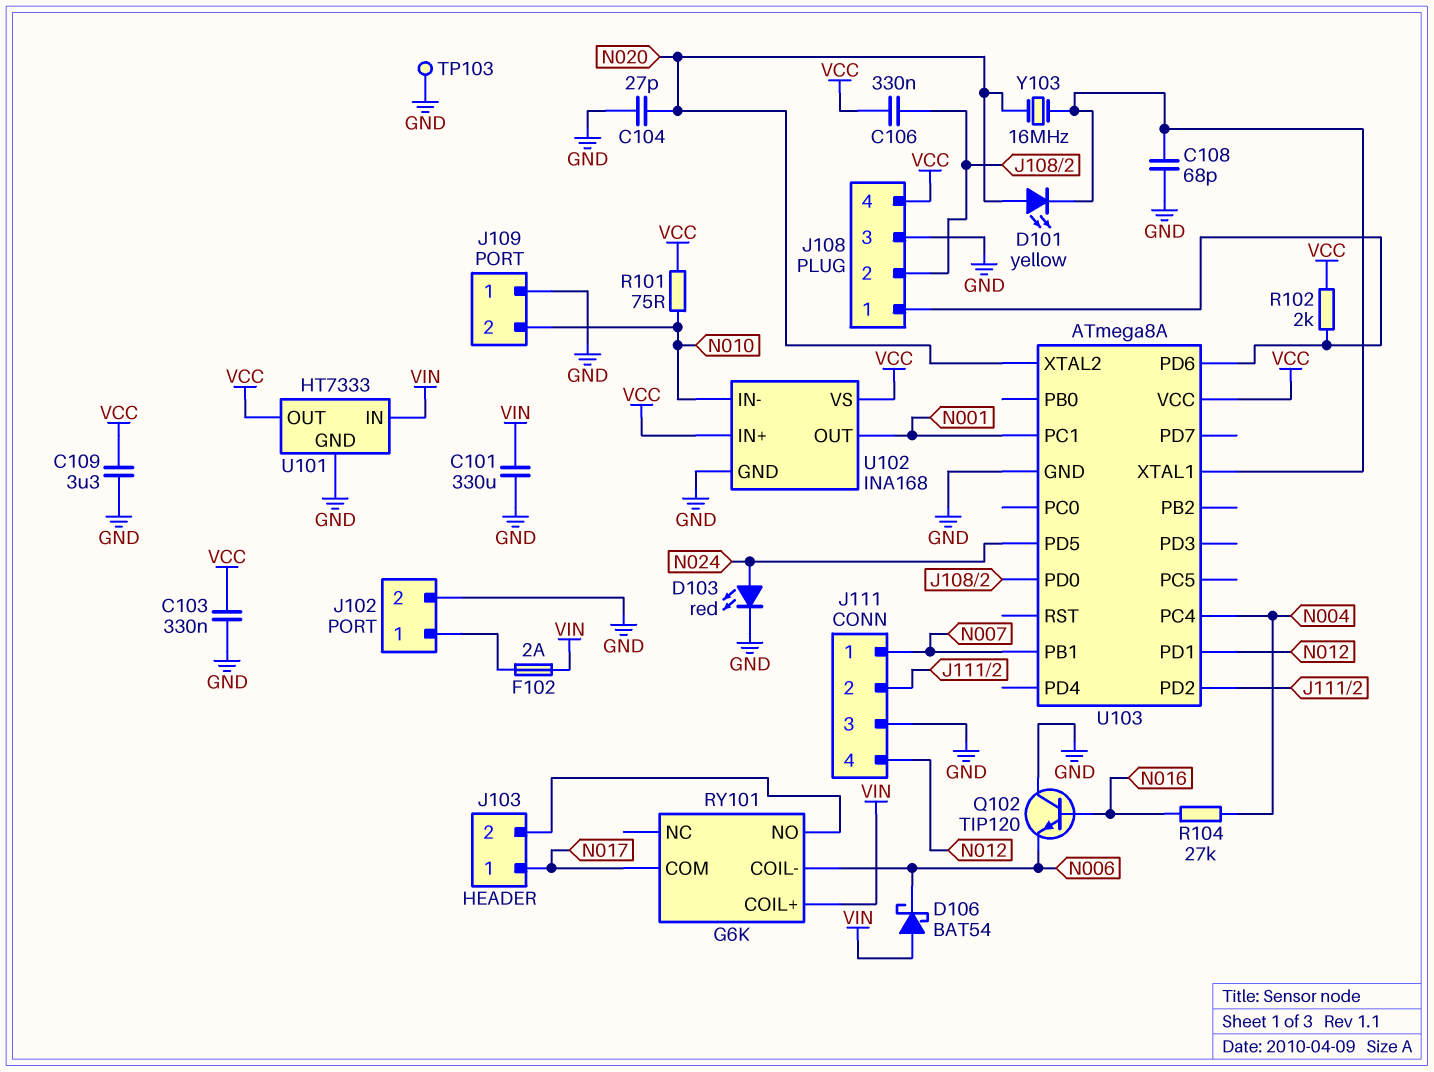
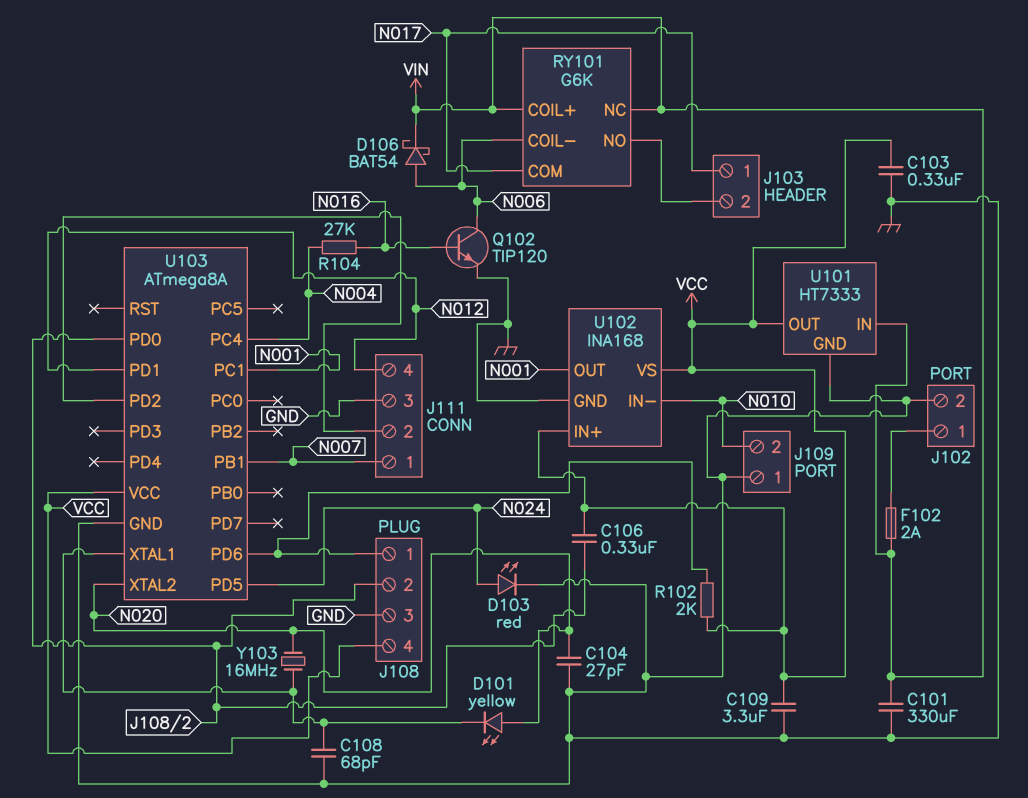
D106: schottky BAT54 (A VIN, K N006) -> schottky BAT54 (A N006, K VIN)
Q102: NPN TIP120 (B N016, C GND, E N006) -> NPN TIP120 (B N016, C N006, E GND)
R101: 75 (N010, VCC) -> none
RY101 pin NC: none -> VIN
TP103: test point (GND) -> none

